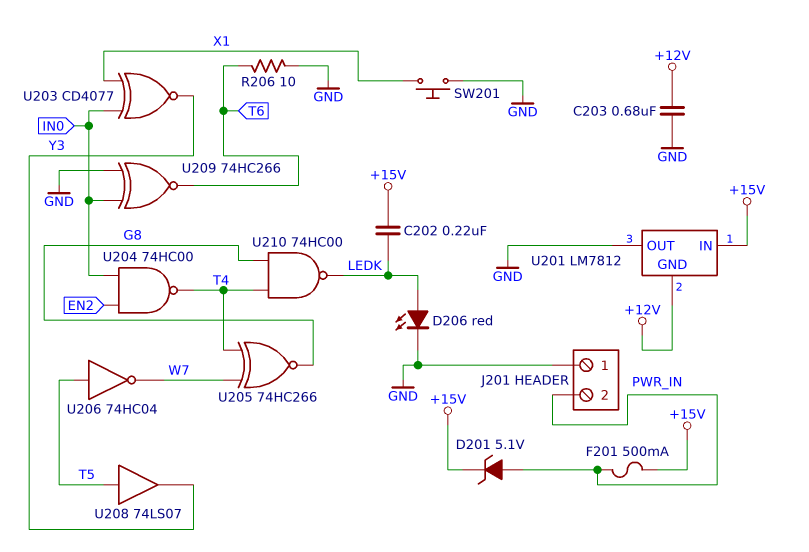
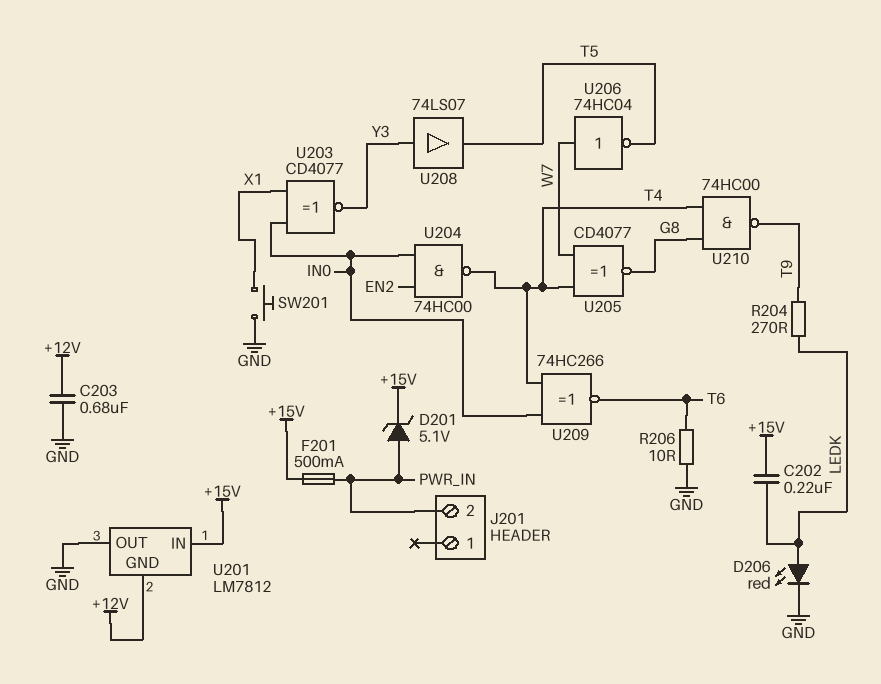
J201 pin 1: GND -> none
R204: none -> 270 (LEDK, T9)
U205: XNOR 74HC266 (in T4, in W7, out G8) -> XNOR CD4077 (in T4, in W7, out G8)
U206: NOT 74HC04 (in T5, out W7) -> NOT 74HC04 (in W7, out T5)
U208: buffer 74LS07 (in T5, out Y3) -> buffer 74LS07 (in Y3, out T5)
U209: XNOR 74HC266 (in GND, in IN0, out T6) -> XNOR 74HC266 (in IN0, in T4, out T6)
U210: NAND 74HC00 (in G8, in T4, out LEDK) -> NAND 74HC00 (in G8, in T4, out T9)

